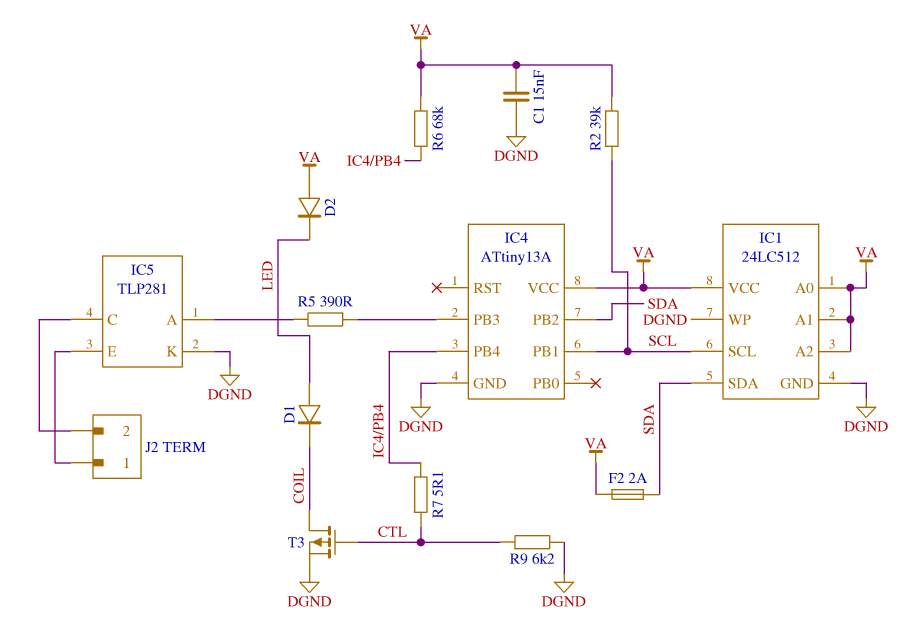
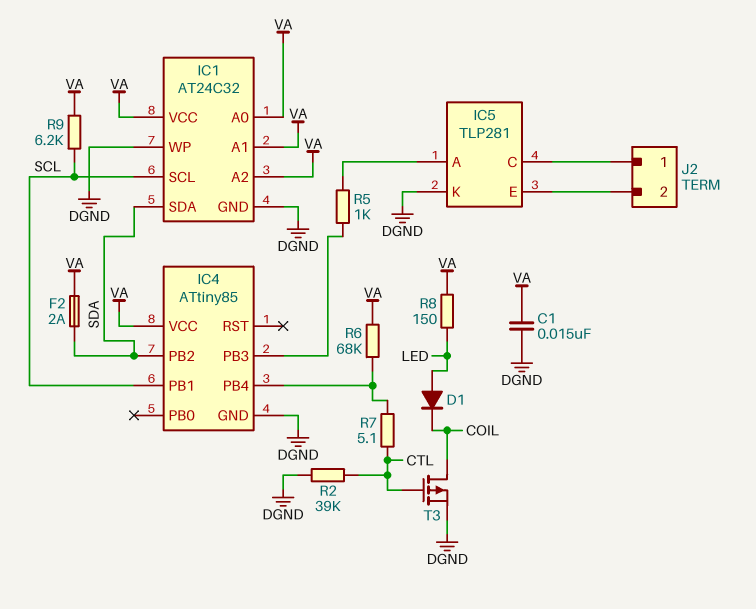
D2: diode (A VA, K LED) -> none
IC1: 24LC512 -> AT24C32
IC4: ATtiny13A -> ATtiny85
J2 pin 1: IC5/E -> IC5/C
J2 pin 2: IC5/C -> IC5/E
R2: 39k (SCL, VA) -> 39k (CTL, DGND)
R5: 390 (IC4/PB3, IC5/A) -> 1k (IC4/PB3, IC5/A)
R8: none -> 150 (LED, VA)
R9: 6.2k (CTL, DGND) -> 6.2k (SCL, VA)

